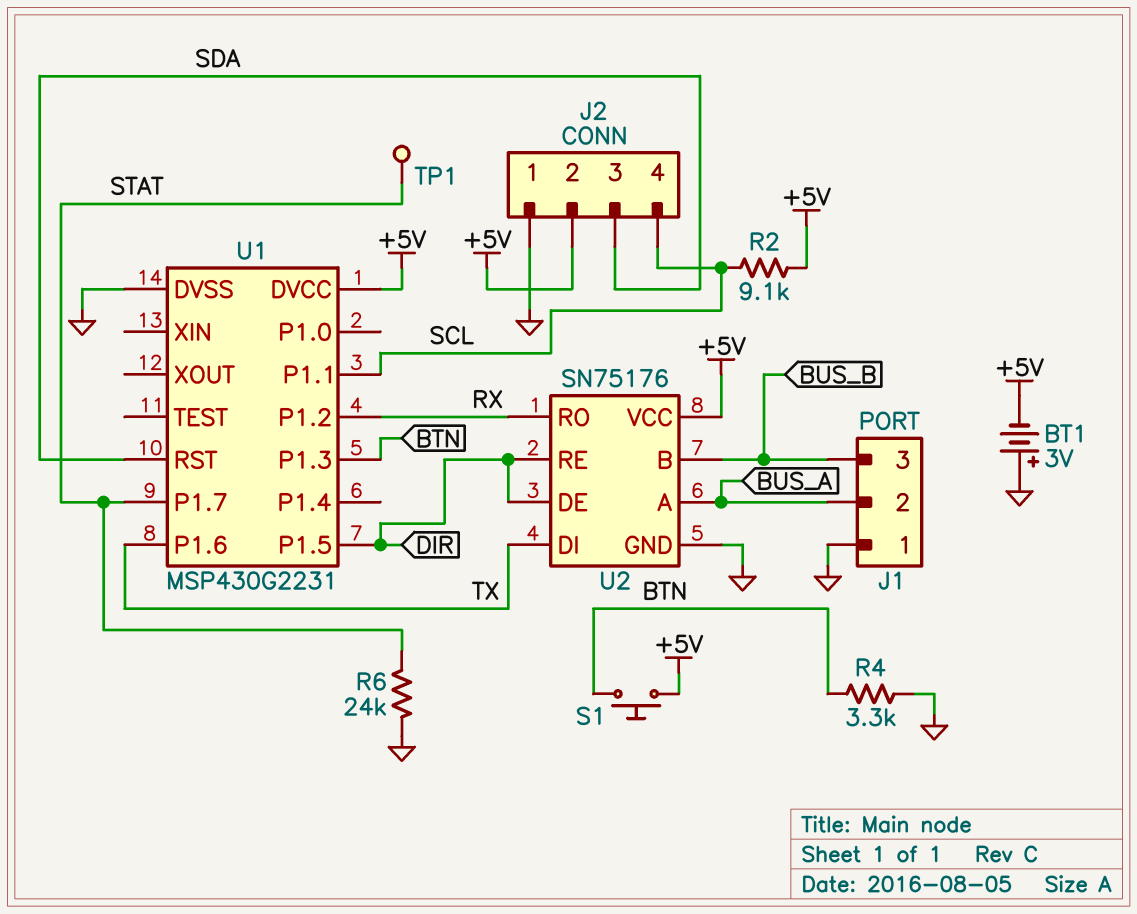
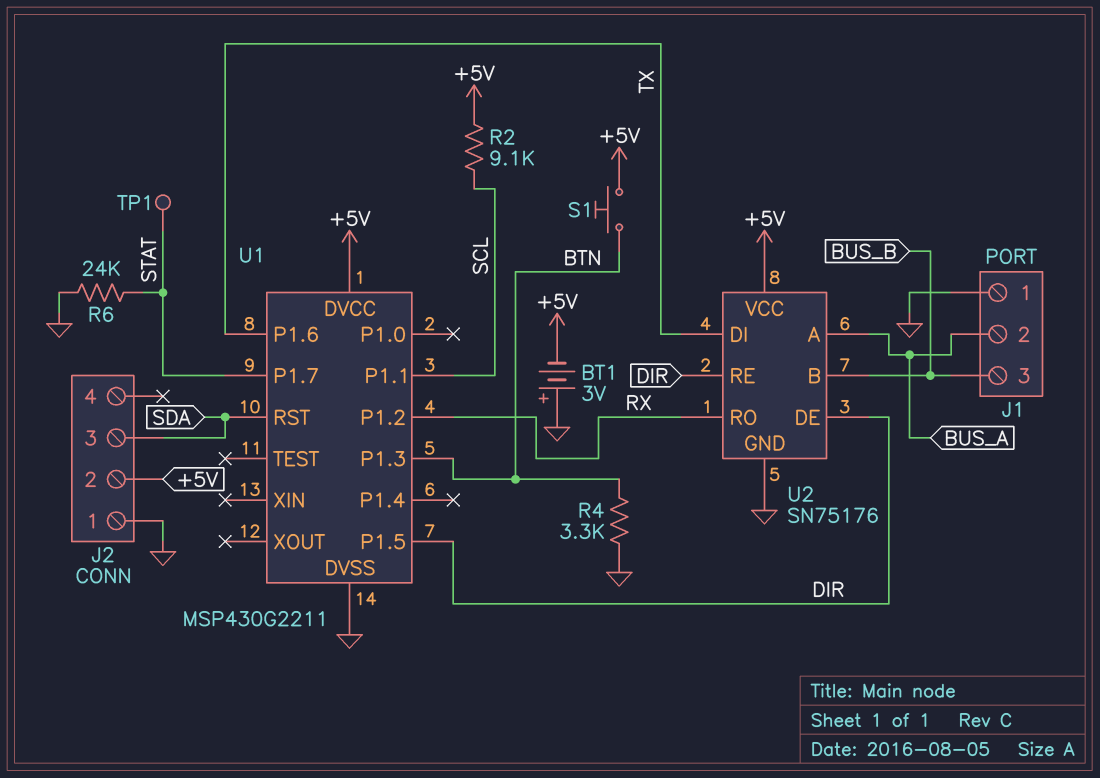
J2 pin 4: SCL -> none
U1: MSP430G2231 -> MSP430G2211

